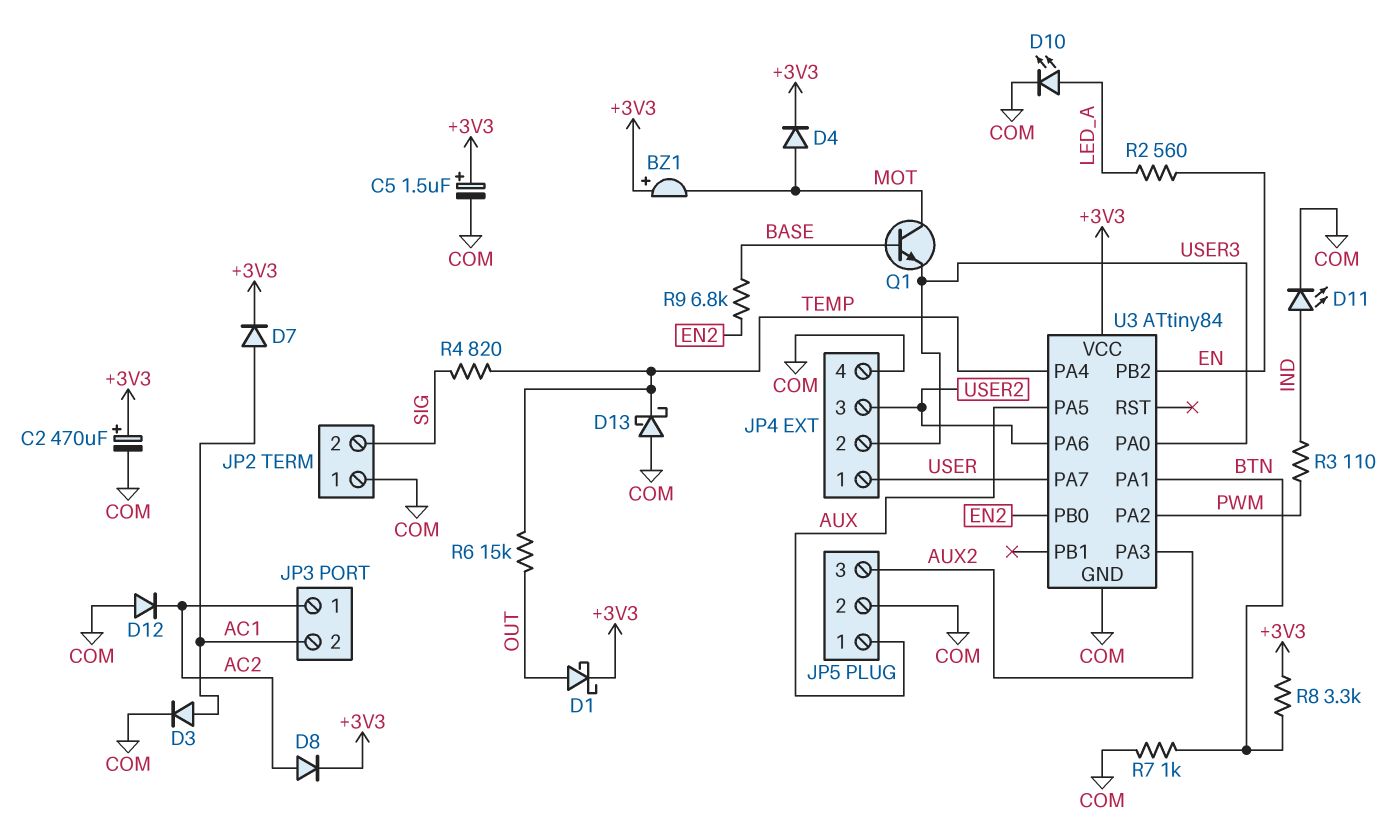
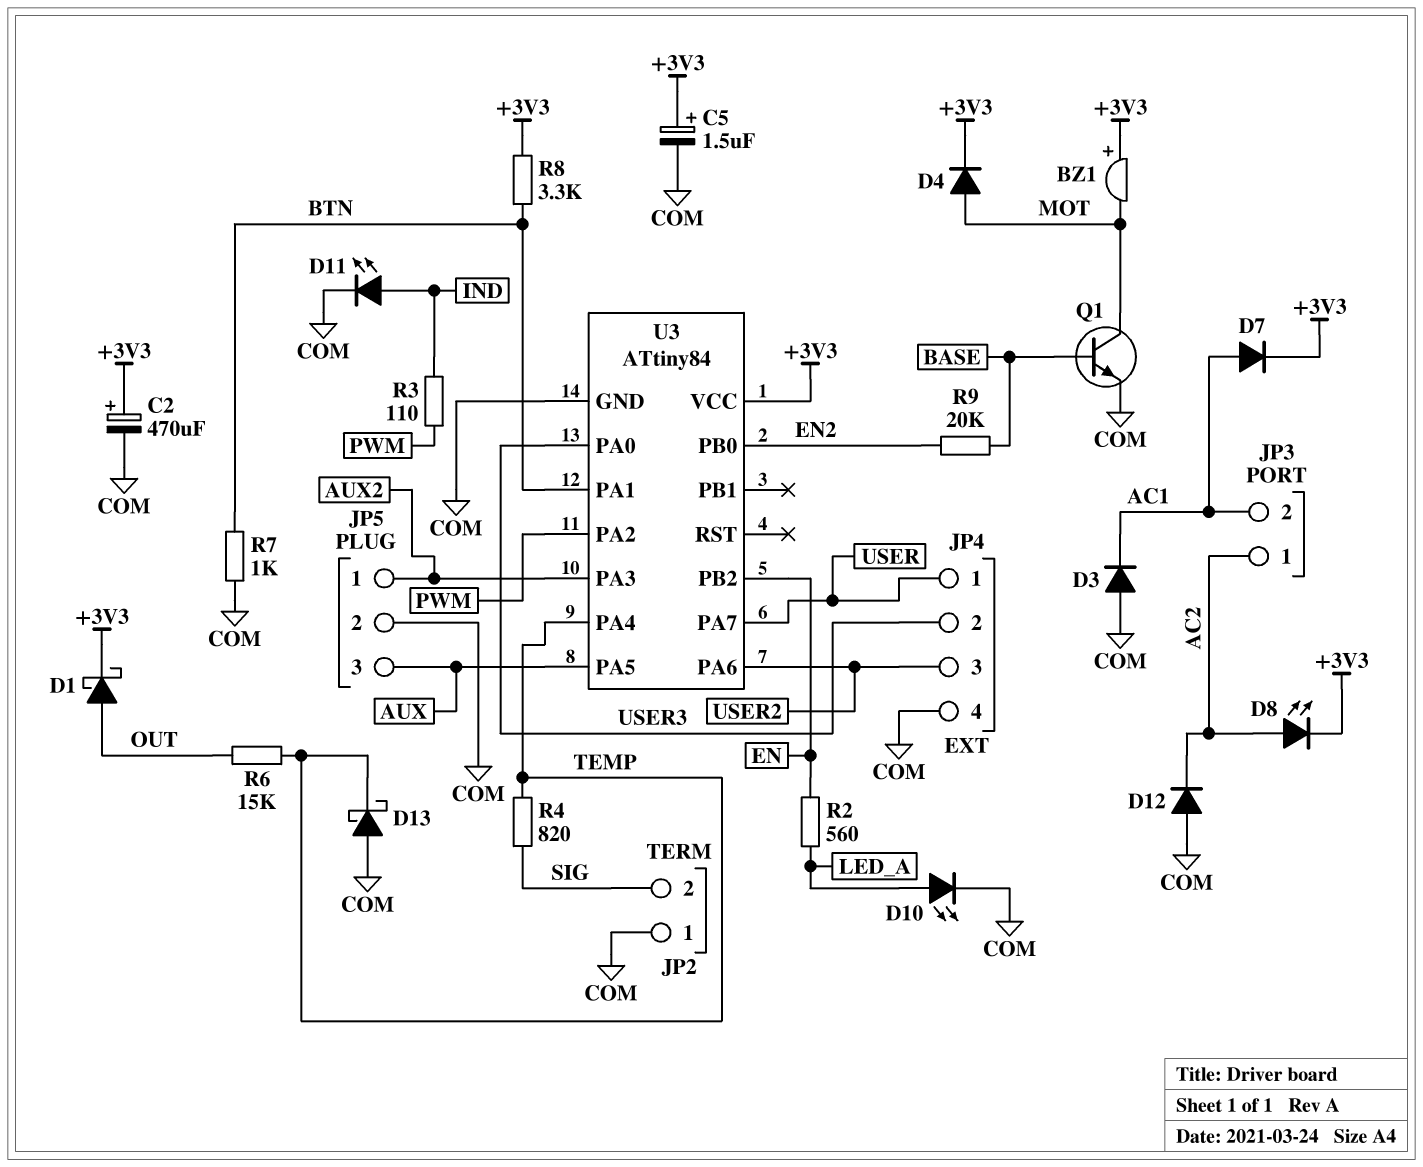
D3: diode (A AC1, K COM) -> diode (A COM, K AC1)
D8: diode (A AC2, K +3V3) -> LED (A AC2, K +3V3)
JP5 pin 1: AUX -> AUX2
JP5 pin 3: AUX2 -> AUX
Q1: NPN (B BASE, C MOT, E USER3) -> NPN (B BASE, C MOT, E COM)
R9: 6.8k (BASE, EN2) -> 20k (BASE, EN2)

